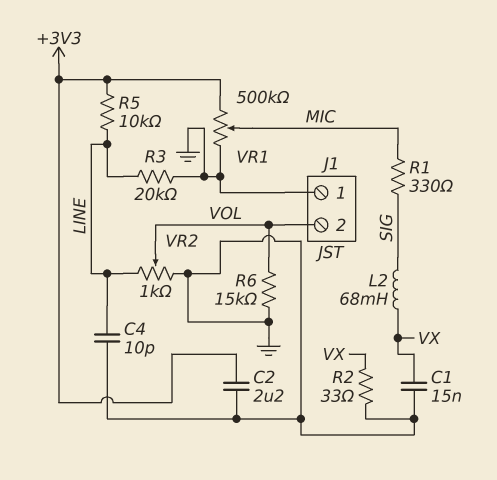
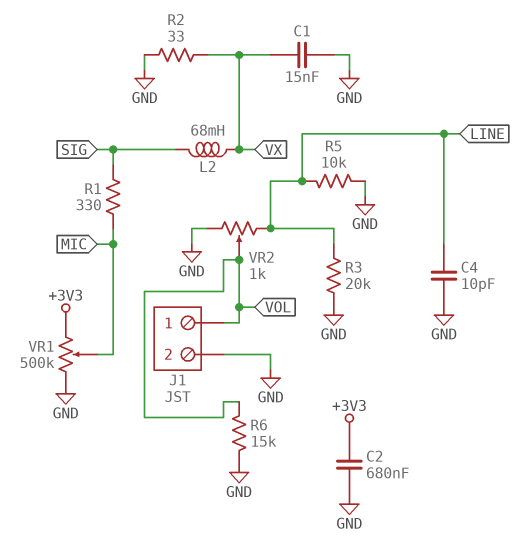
C2: 2.2uF (+3V3, GND) -> 680nF (+3V3, GND)
J1 pin 1: GND -> VOL
J1 pin 2: VOL -> GND
R5: 10k (+3V3, LINE) -> 10k (GND, LINE)

